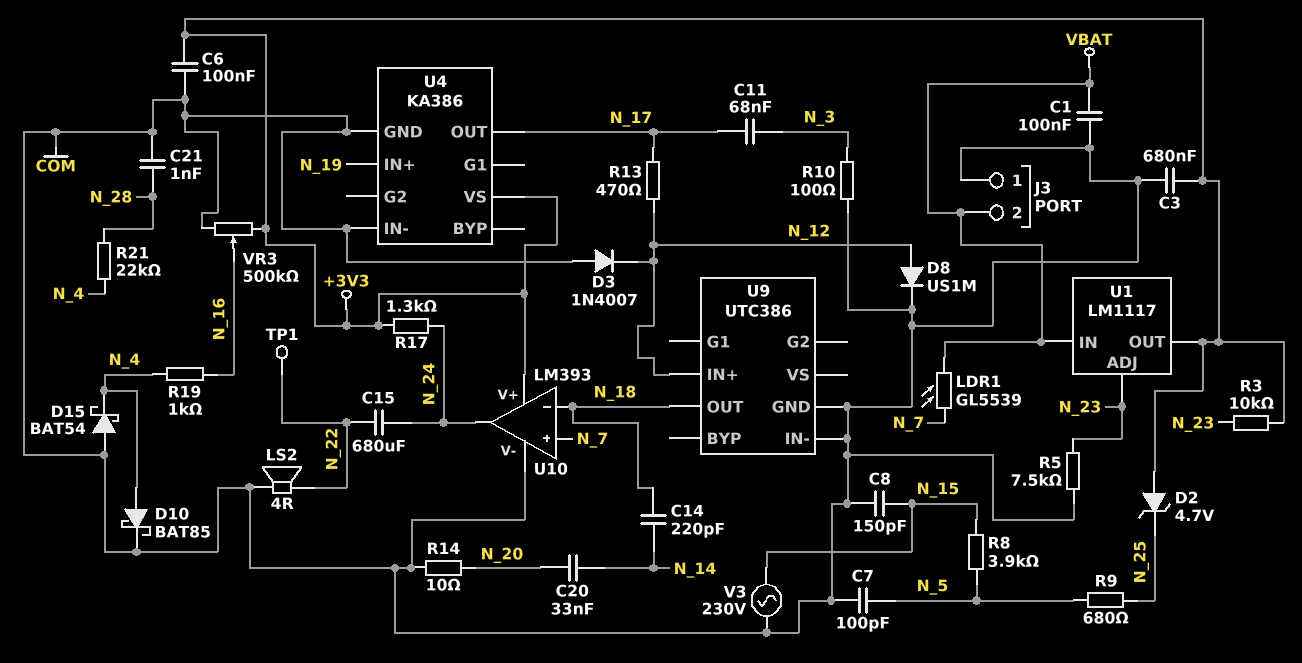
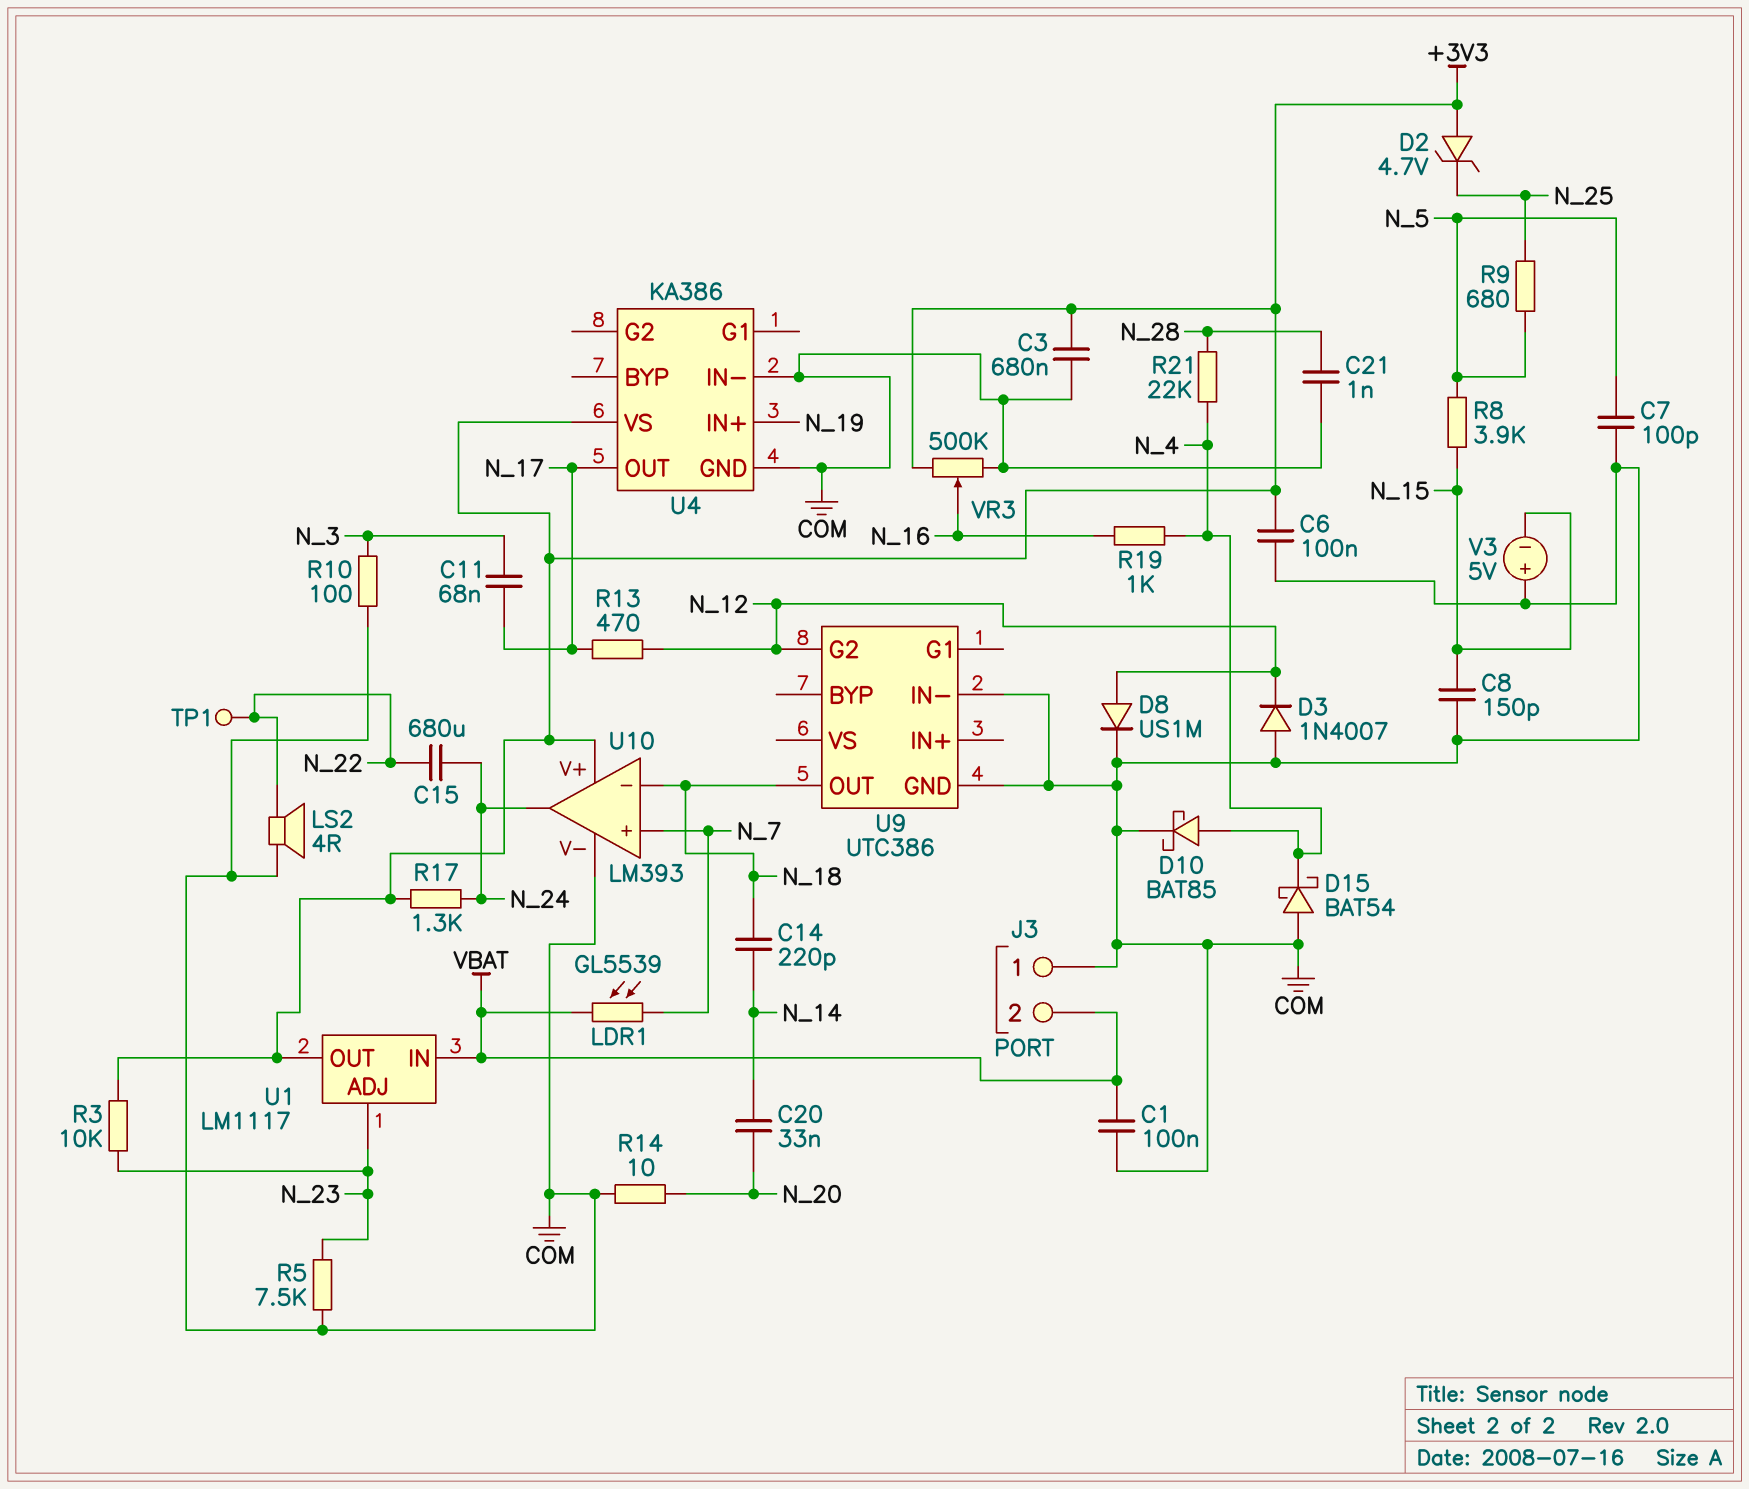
U9 pin G2: none -> N_12
U9 pin IN+: N_12 -> none
V3: AC 230V (COM, N_15) -> 5V (plus COM, minus N_15)

